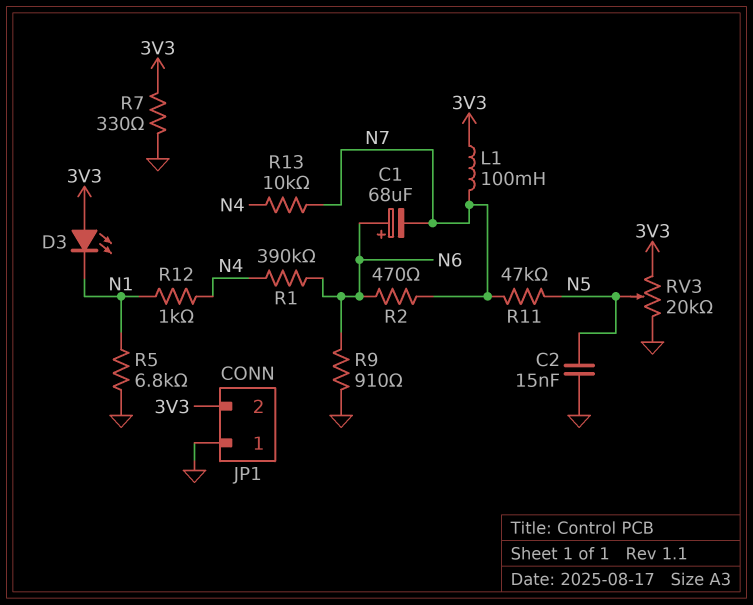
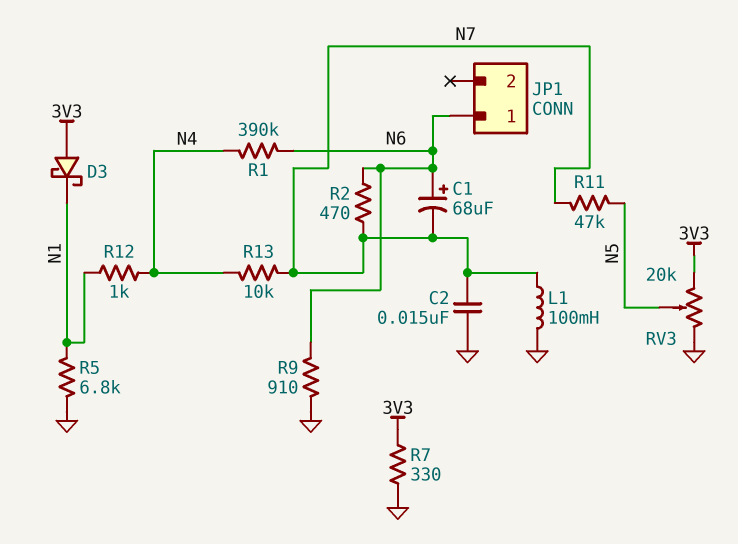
C2: 15nF (GND, N5) -> 15nF (GND, N7)
D3: LED (A 3V3, K N1) -> schottky (A 3V3, K N1)
JP1 pin 1: GND -> N6
JP1 pin 2: 3V3 -> none
L1: 100mH (3V3, N7) -> 100mH (GND, N7)

